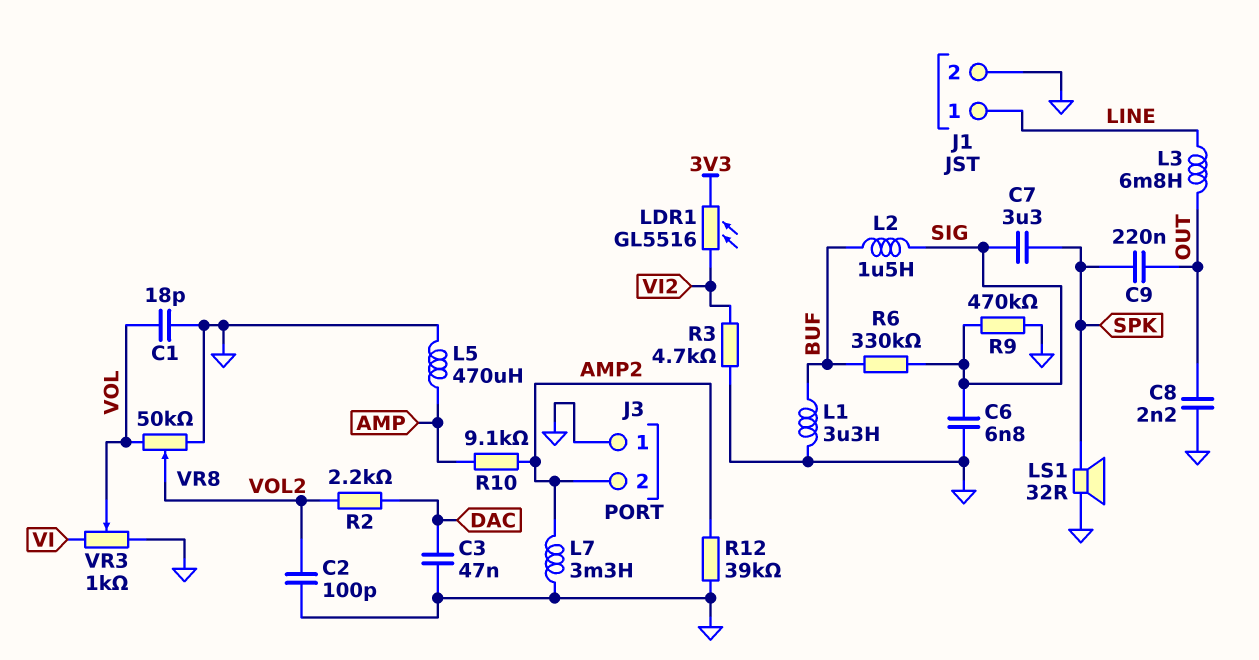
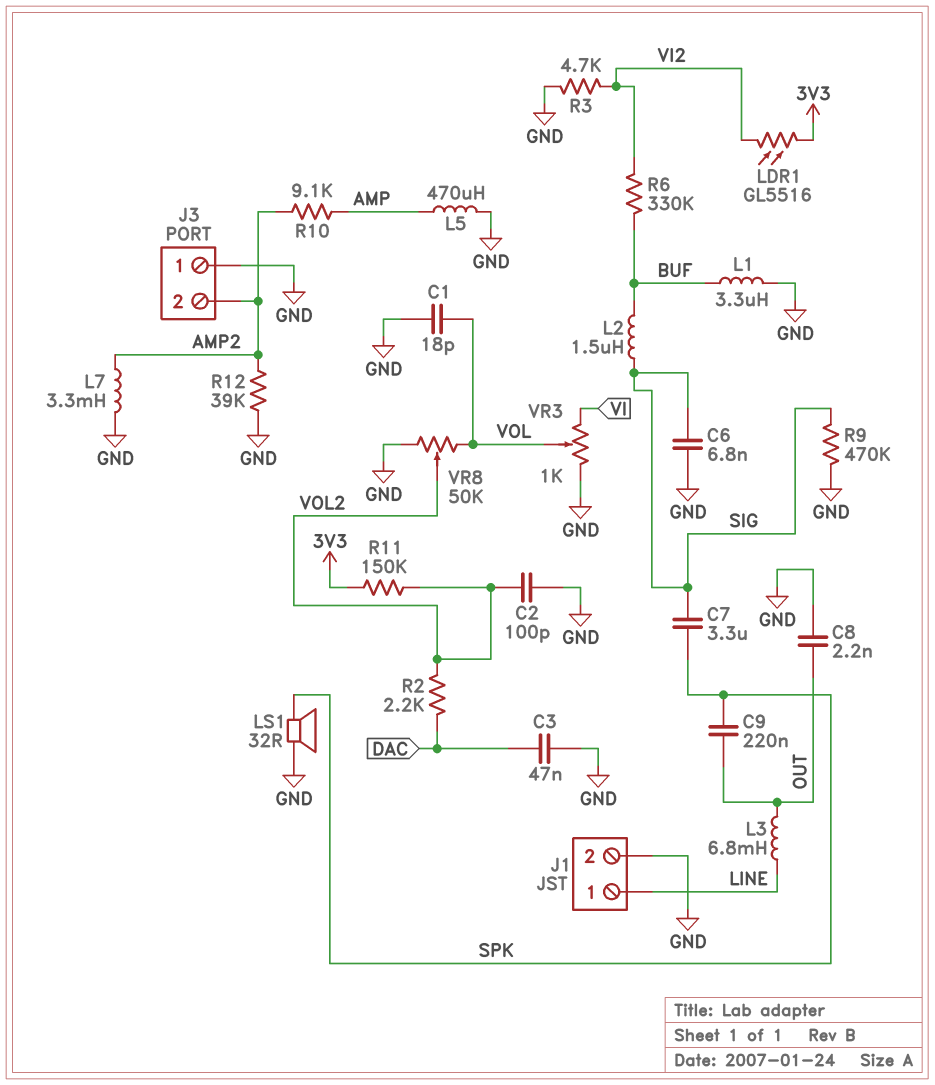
R6: 330k (BUF, SIG) -> 330k (BUF, VI2)
R11: none -> 150k (3V3, VOL2)

